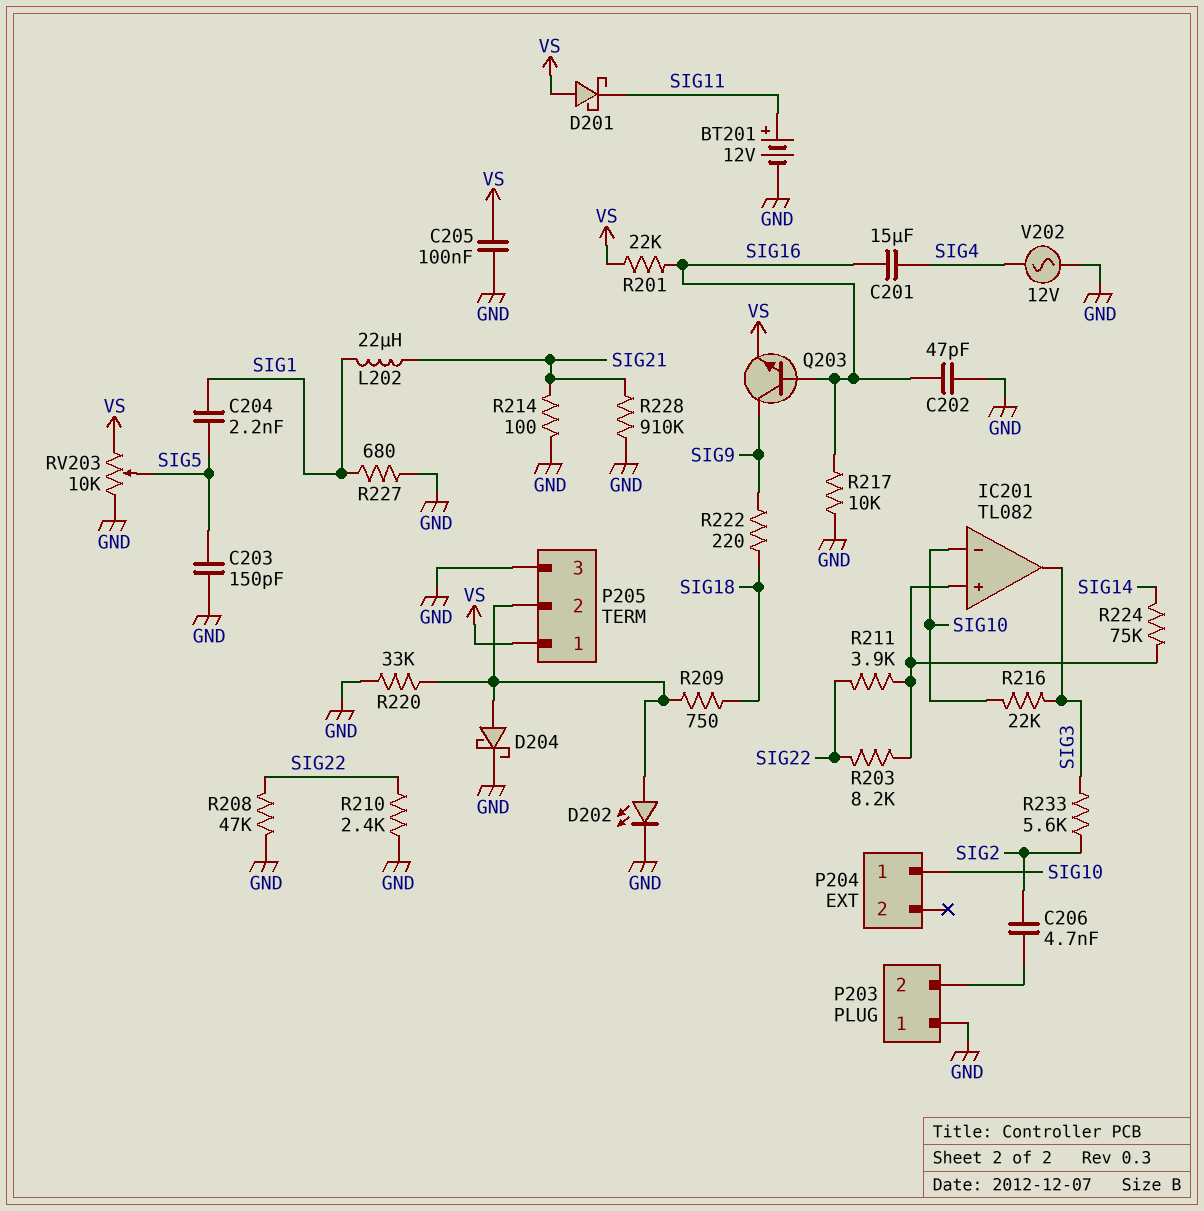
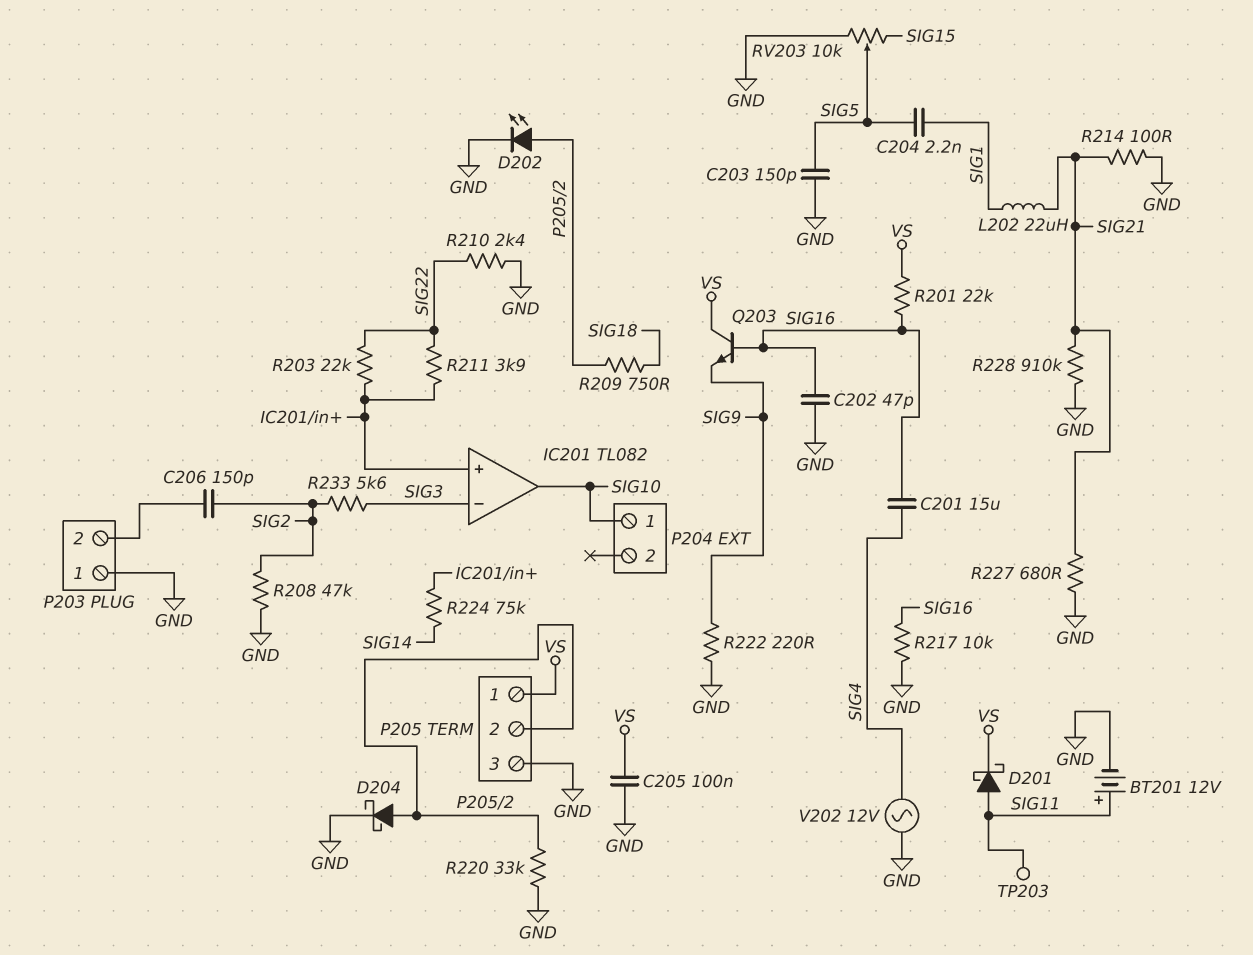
C206: 4.7nF (P203/2, SIG2) -> 150pF (P203/2, SIG2)
D201: schottky (A VS, K SIG11) -> schottky (A SIG11, K VS)
IC201 pin in-: SIG10 -> SIG3
IC201 pin out: SIG3 -> SIG10
Q203: NPN (B SIG16, C SIG9, E VS) -> NPN (B SIG16, C VS, E SIG9)
R203: 8.2k (IC201/in+, SIG22) -> 22k (IC201/in+, SIG22)
R208: 47k (GND, SIG22) -> 47k (GND, SIG2)
R216: 22k (SIG3, SIG10) -> none
R222: 220 (SIG9, SIG18) -> 220 (GND, SIG9)
R227: 680 (GND, SIG1) -> 680 (GND, SIG21)
RV203: 10k (GND, VS, wiper SIG5) -> 10k (GND, SIG15, wiper SIG5)
TP203: none -> test point (SIG11)

